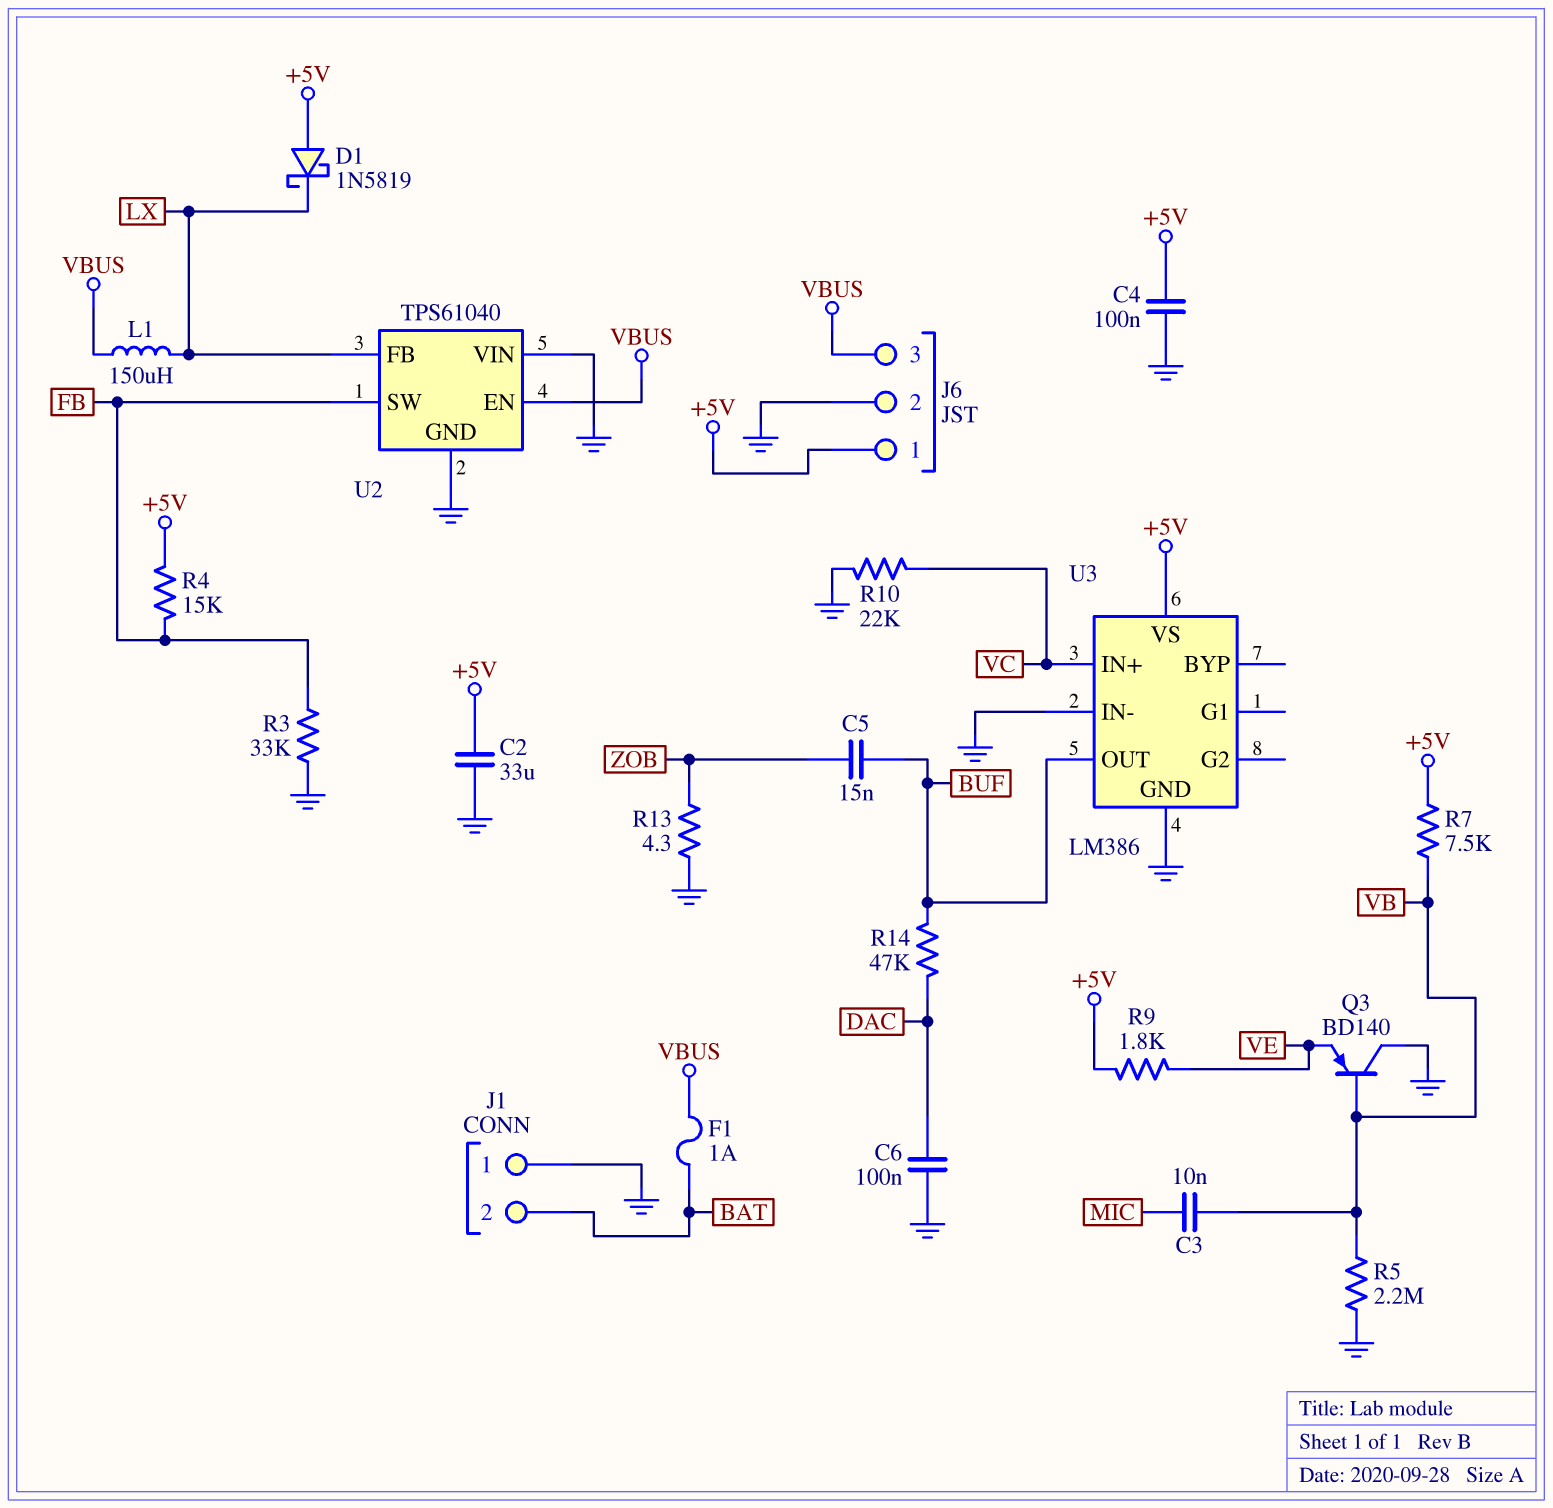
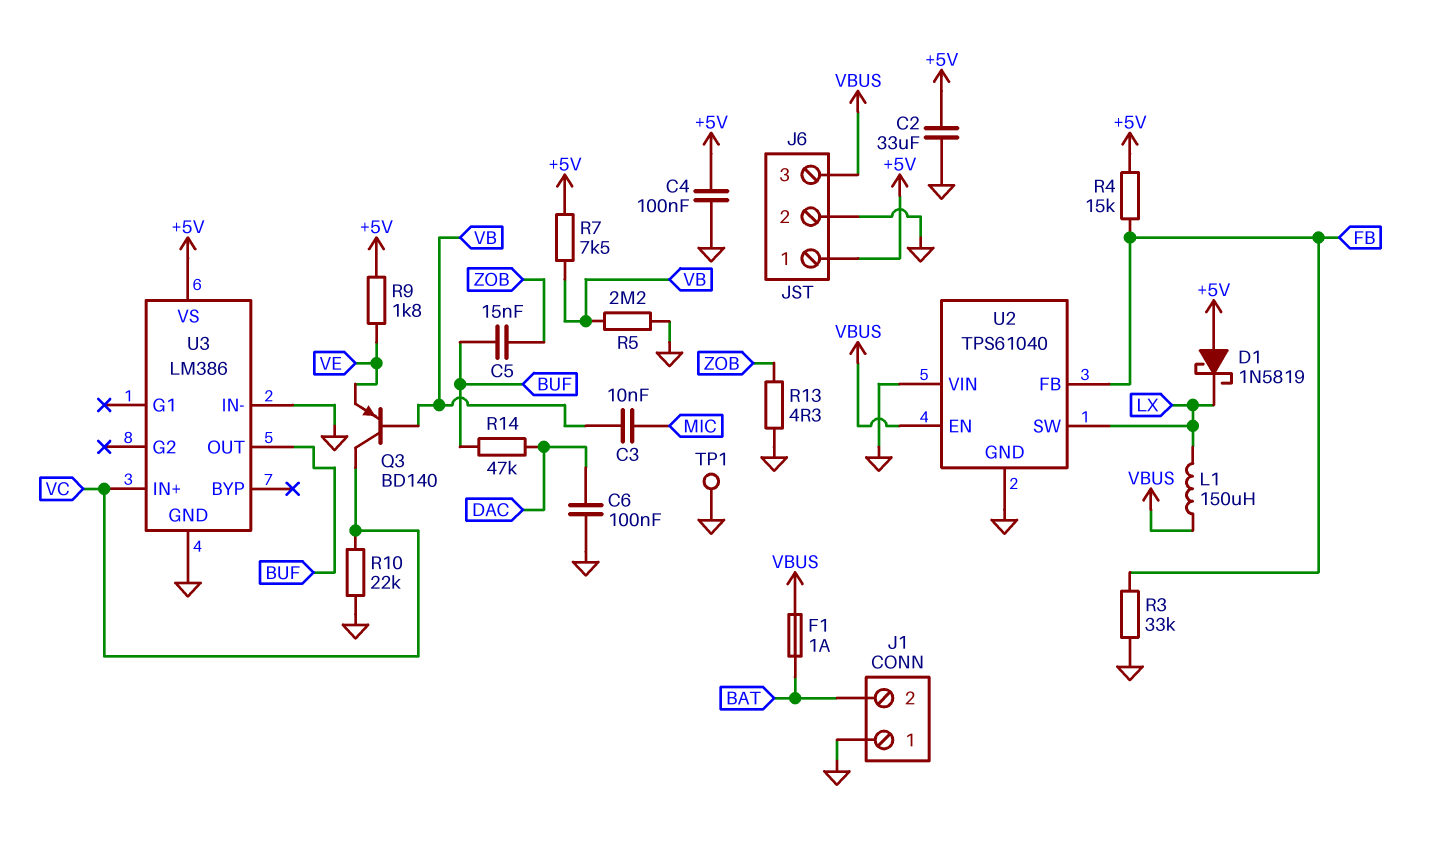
Q3: PNP BD140 (B VB, C GND, E VE) -> PNP BD140 (B VB, C VC, E VE)
TP1: none -> test point (GND)
U2 pin FB: LX -> FB
U2 pin SW: FB -> LX

